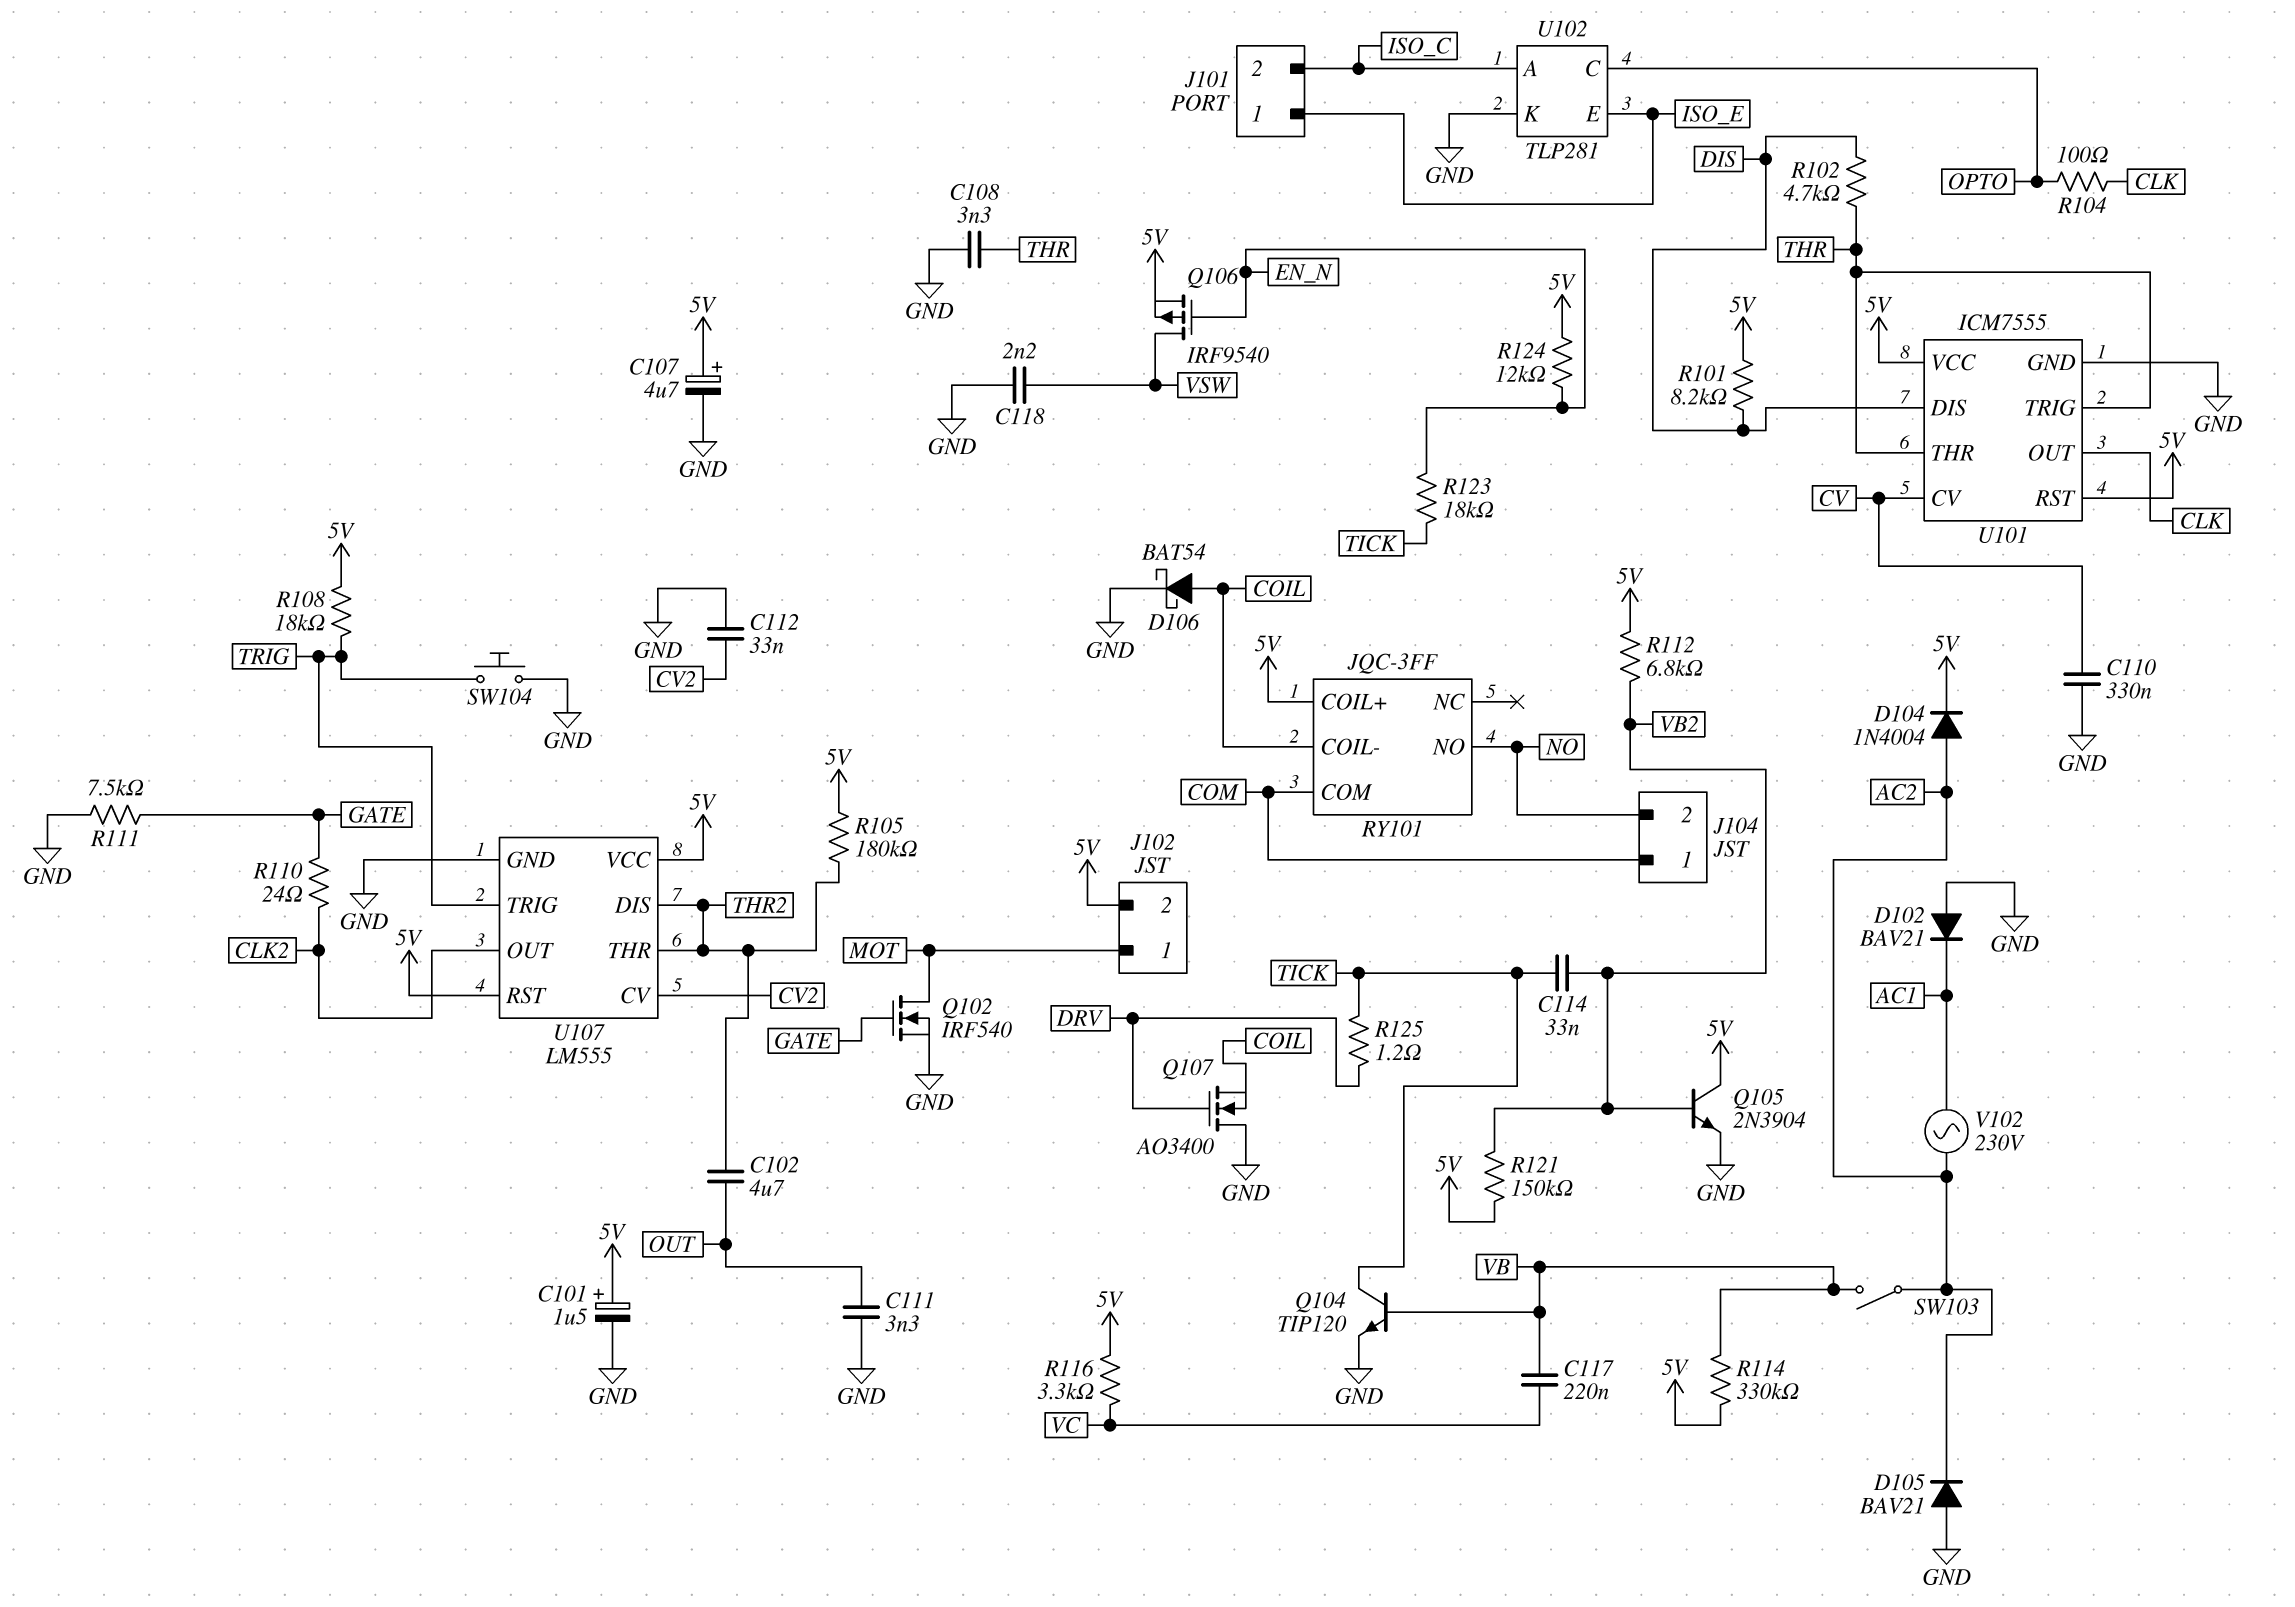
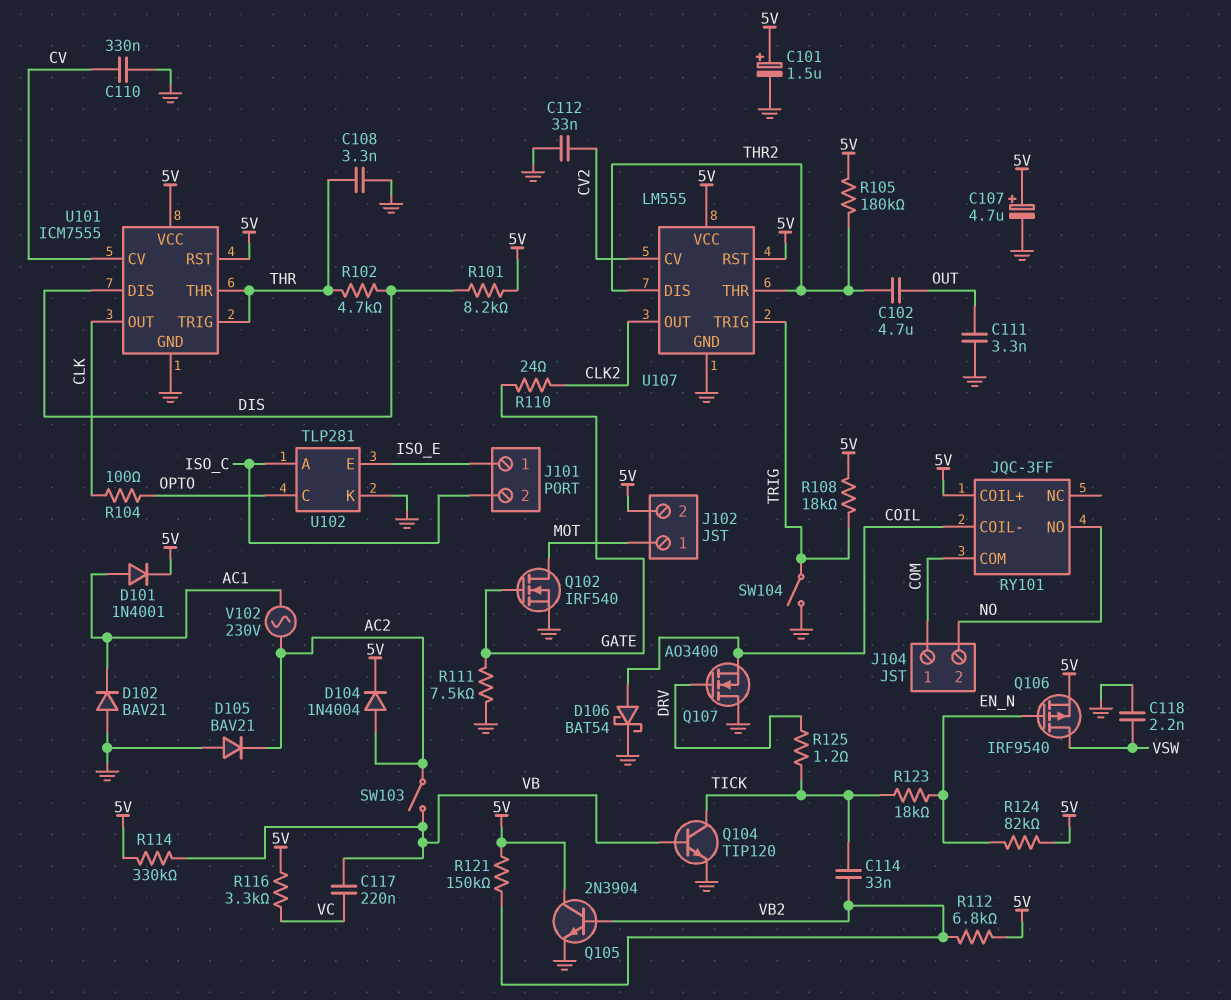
D101: none -> diode 1N4001 (A AC1, K 5V)
R124: 12k (5V, EN_N) -> 82k (5V, EN_N)
SW104: button (GND, TRIG) -> switch (GND, TRIG)

